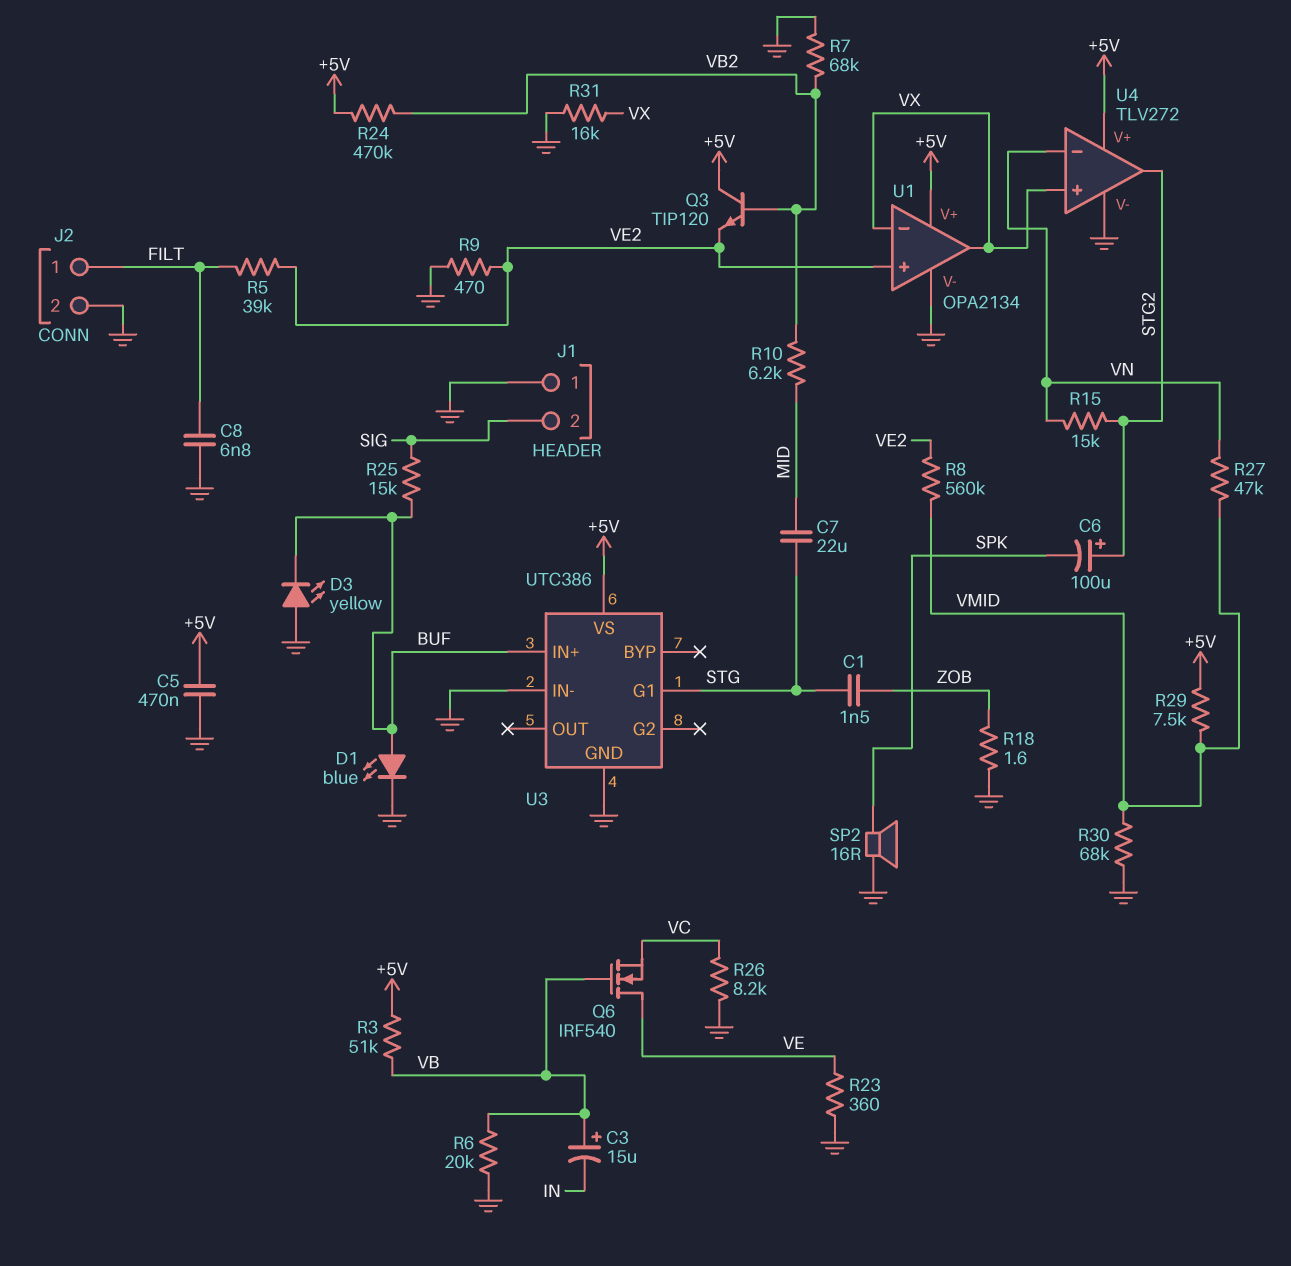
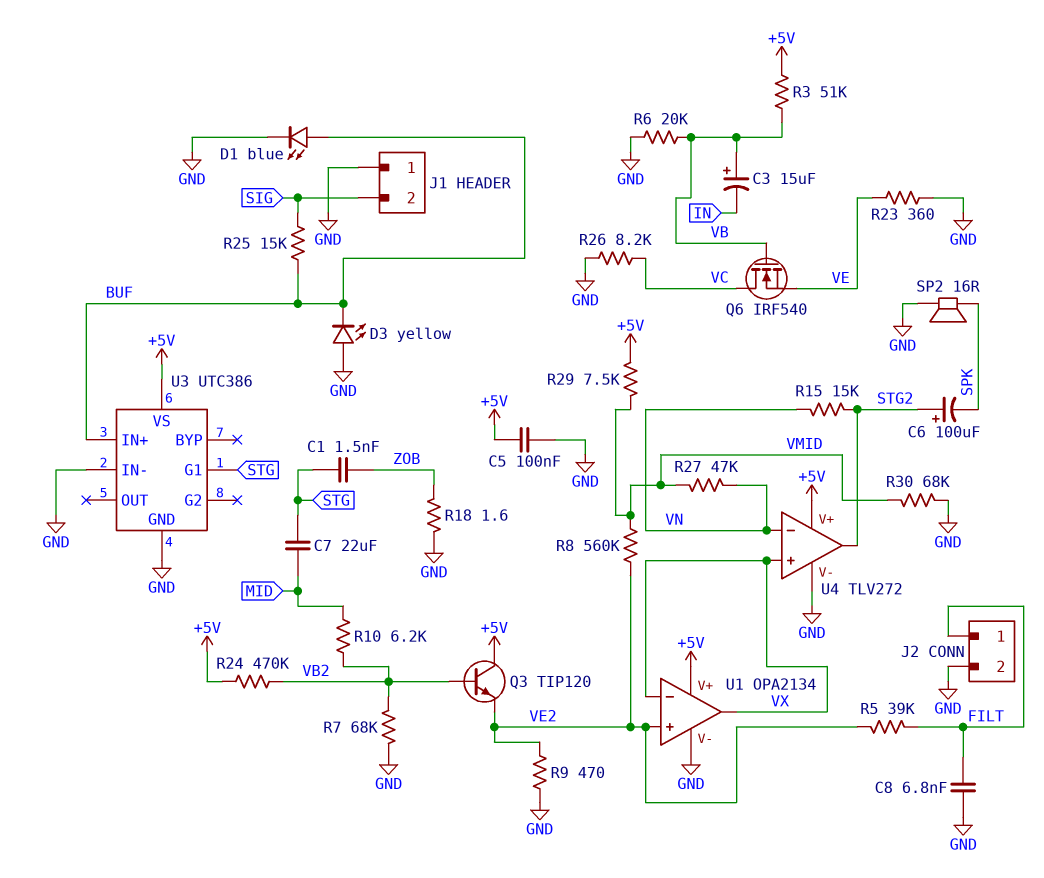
C5: 470nF (+5V, GND) -> 100nF (+5V, GND)
Q6: NMOS IRF540 (G VB, D VE, S VC) -> NMOS IRF540 (G VB, D VC, S VE)
R31: 16k (GND, VX) -> none

